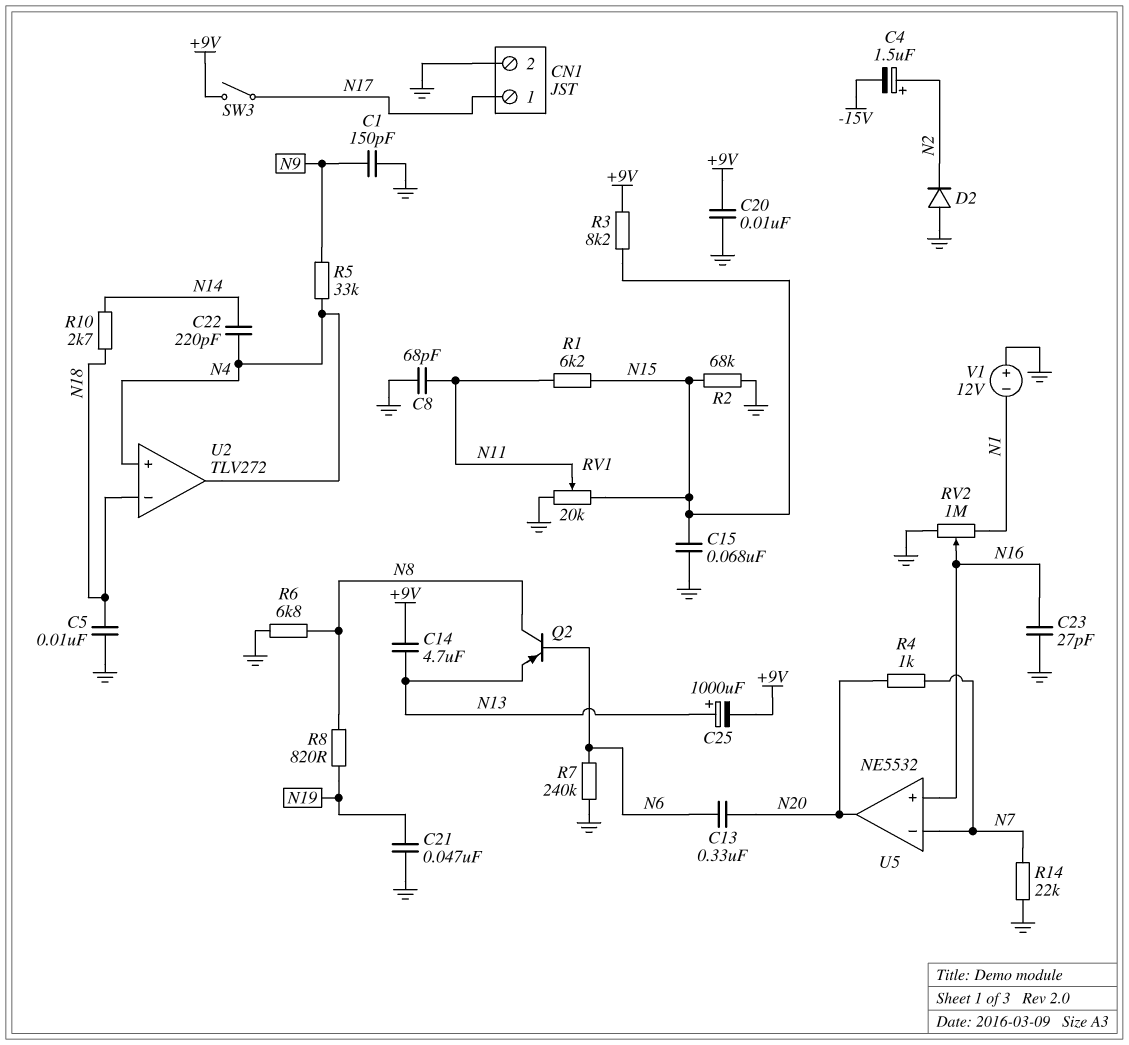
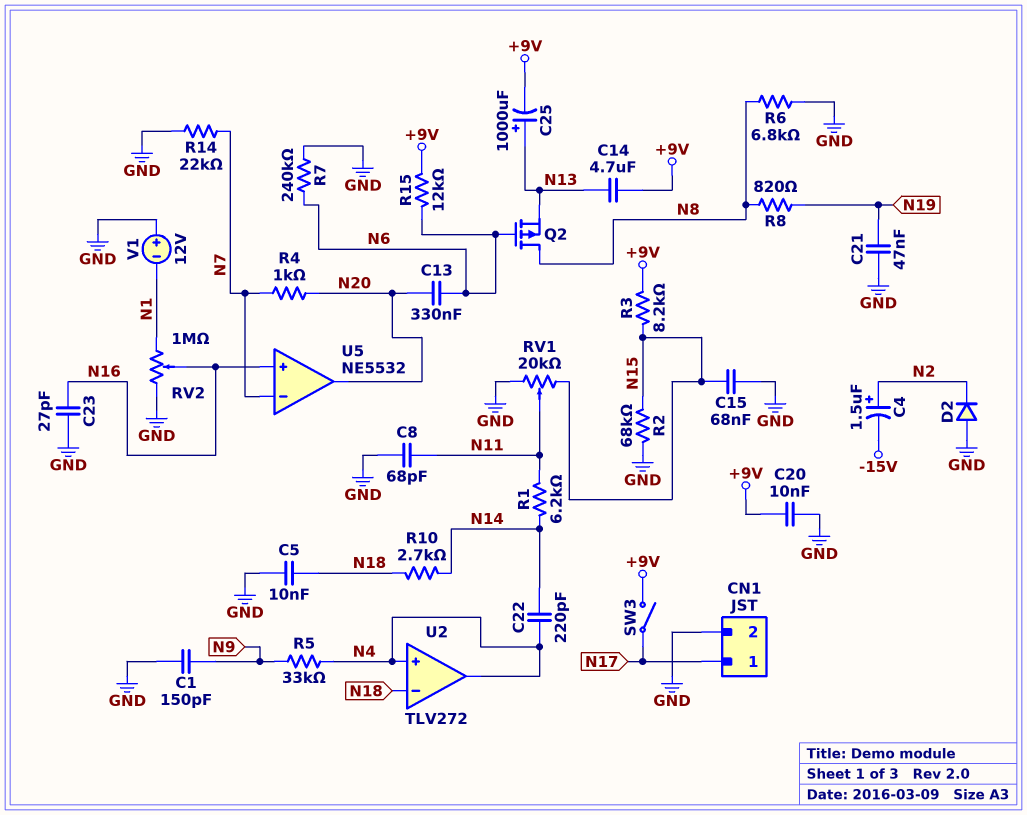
Q2: PNP (B N6, C N8, E N13) -> PMOS (G N6, D N8, S N13)
R1: 6.2k (N11, N15) -> 6.2k (N11, N14)
R15: none -> 12k (+9V, N6)

